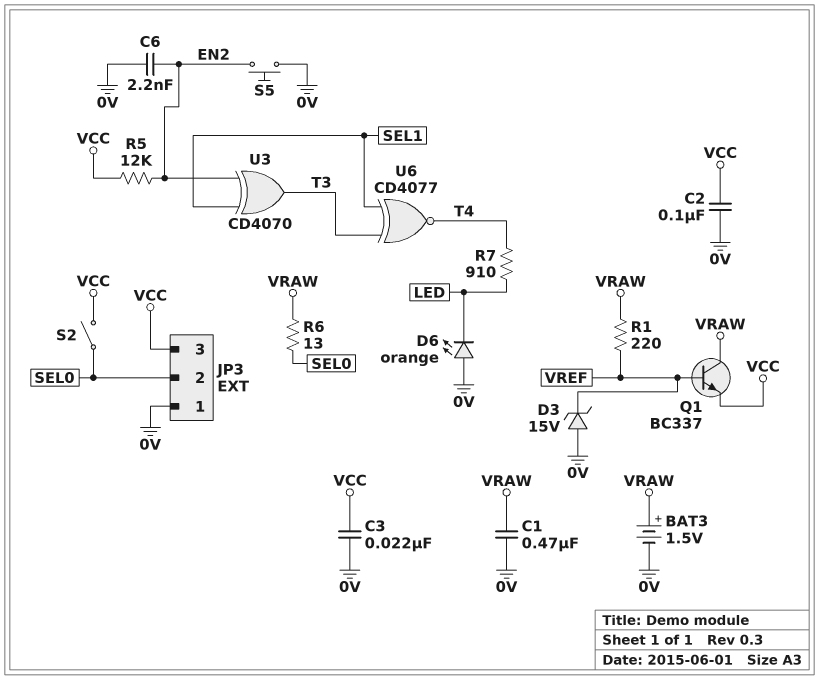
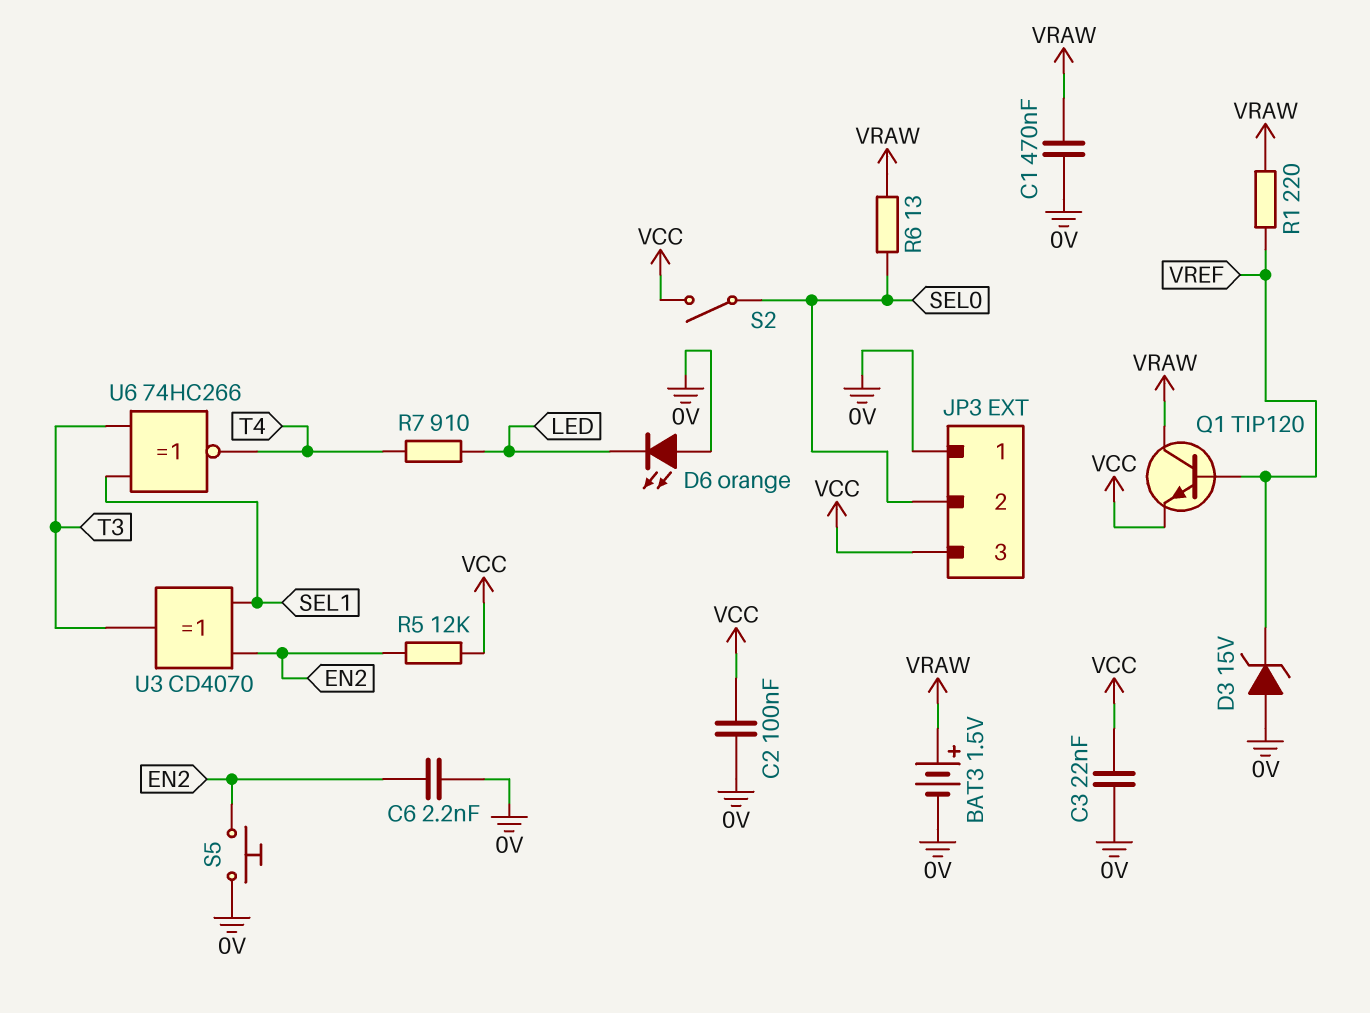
Q1: NPN BC337 (B VREF, C VRAW, E VCC) -> NPN TIP120 (B VREF, C VRAW, E VCC)
U6: XNOR CD4077 (in SEL1, in T3, out T4) -> XNOR 74HC266 (in SEL1, in T3, out T4)

